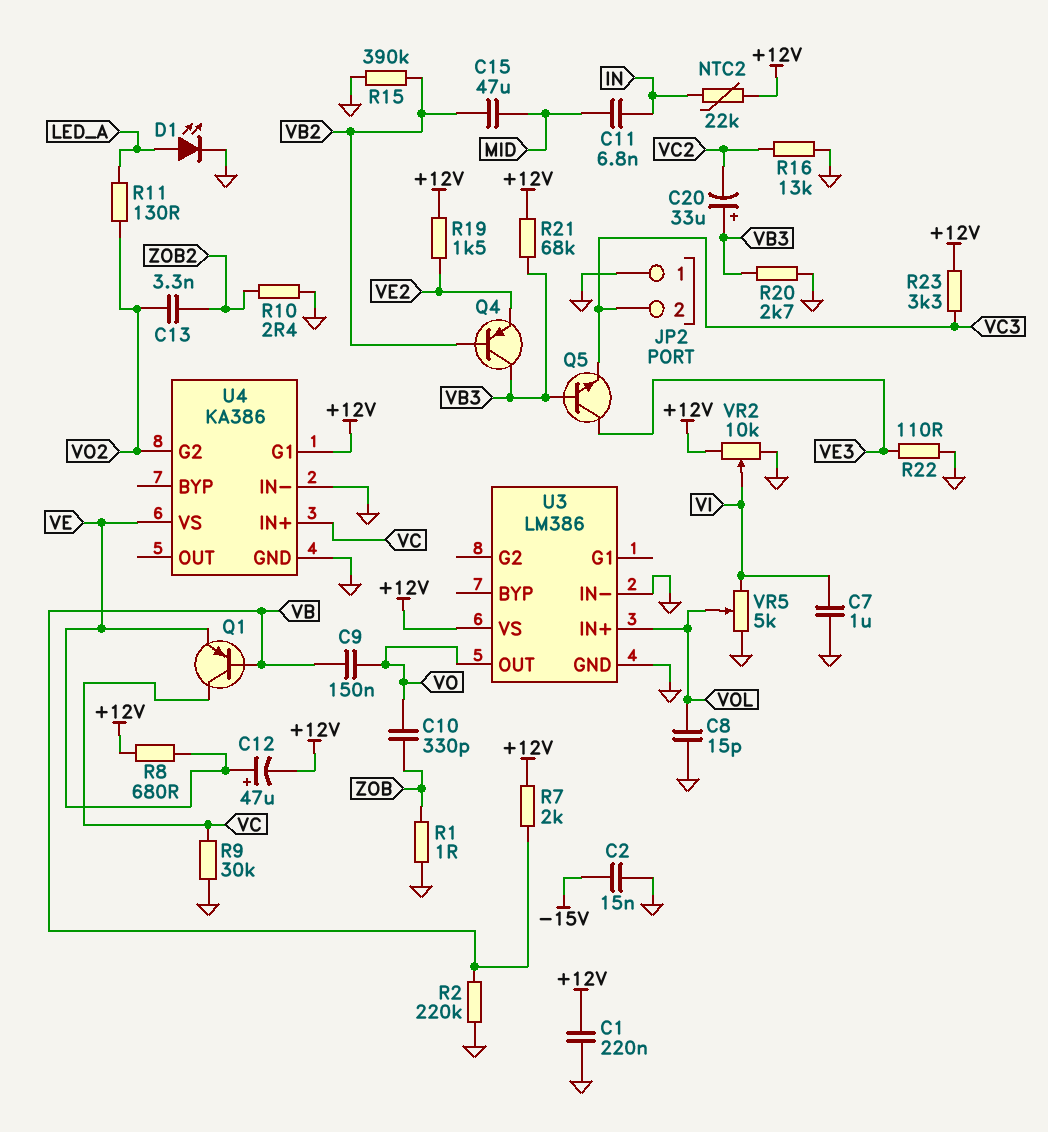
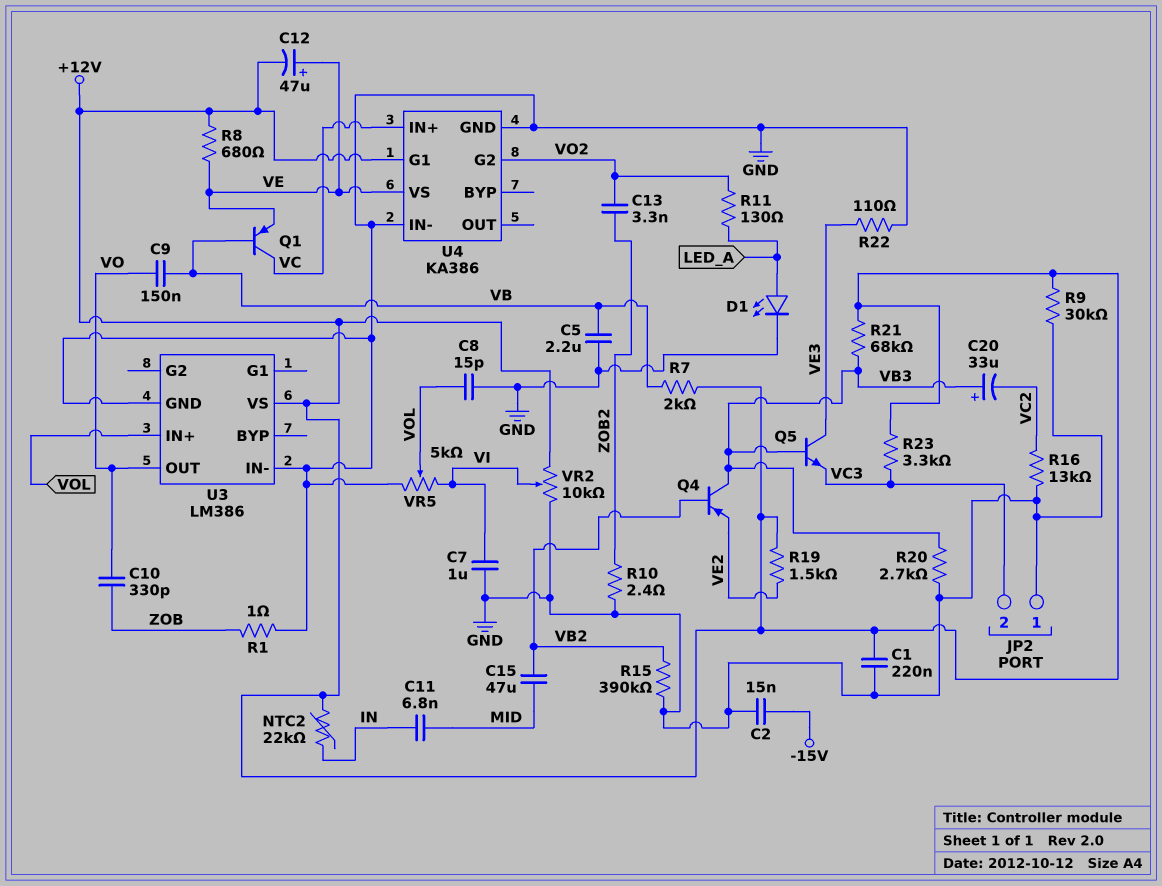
C5: none -> 2.2uF (GND, VB)
R2: 220k (GND, VB) -> none
R9: 30k (GND, VC) -> 30k (+12V, GND)

